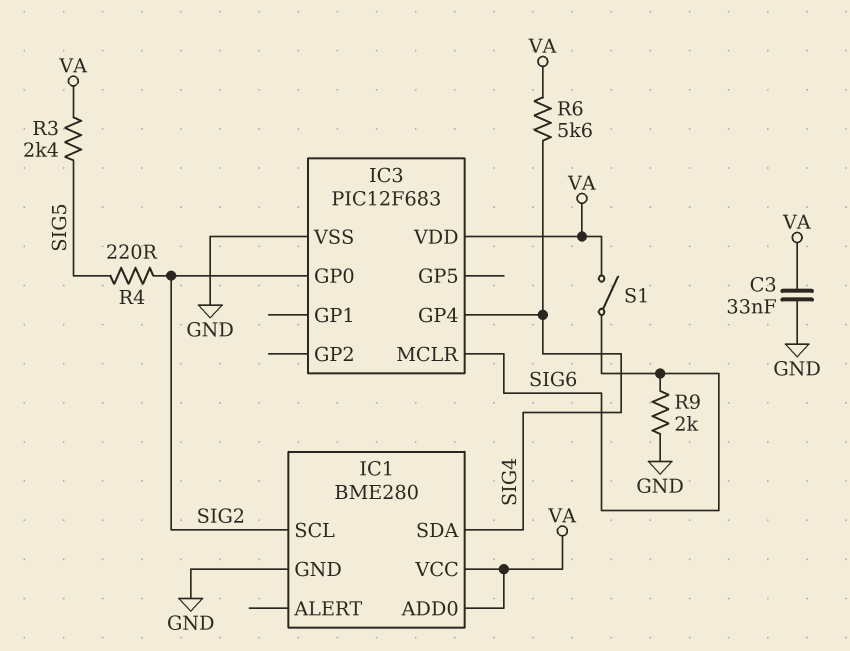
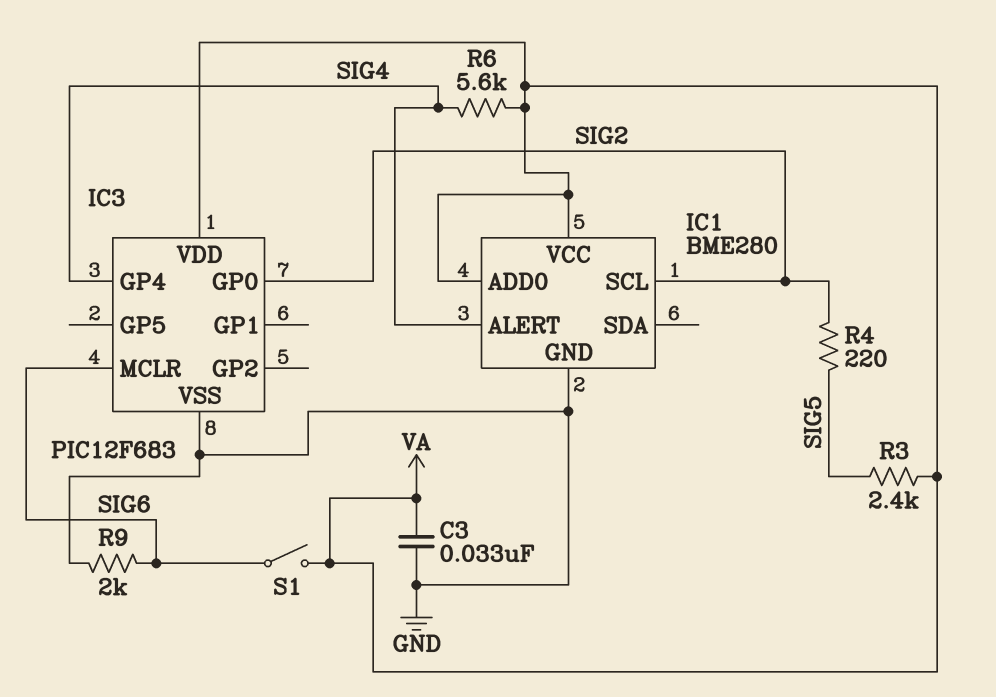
IC1 pin ALERT: none -> SIG4
IC1 pin SDA: SIG4 -> none

